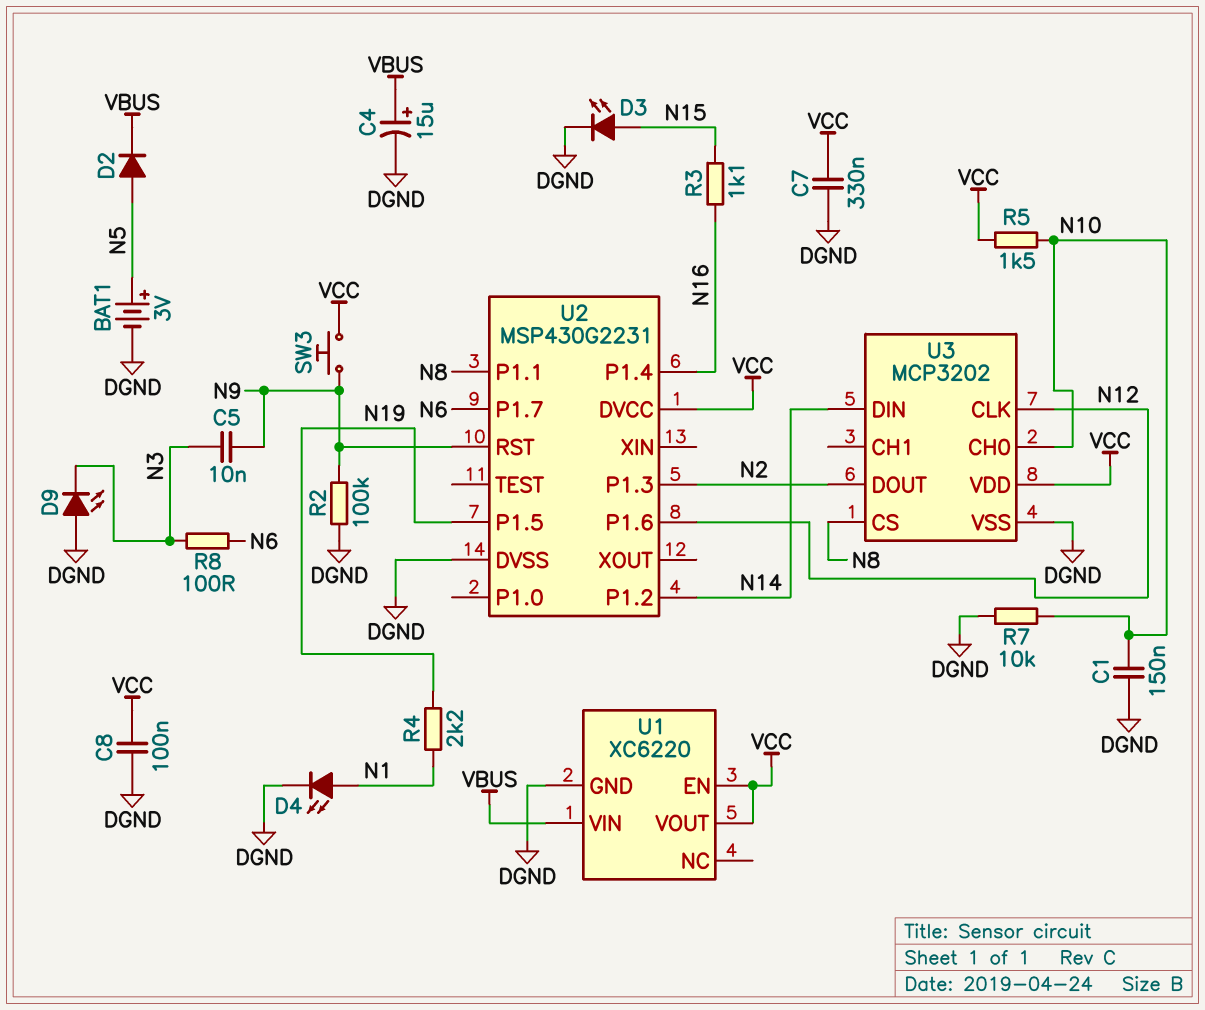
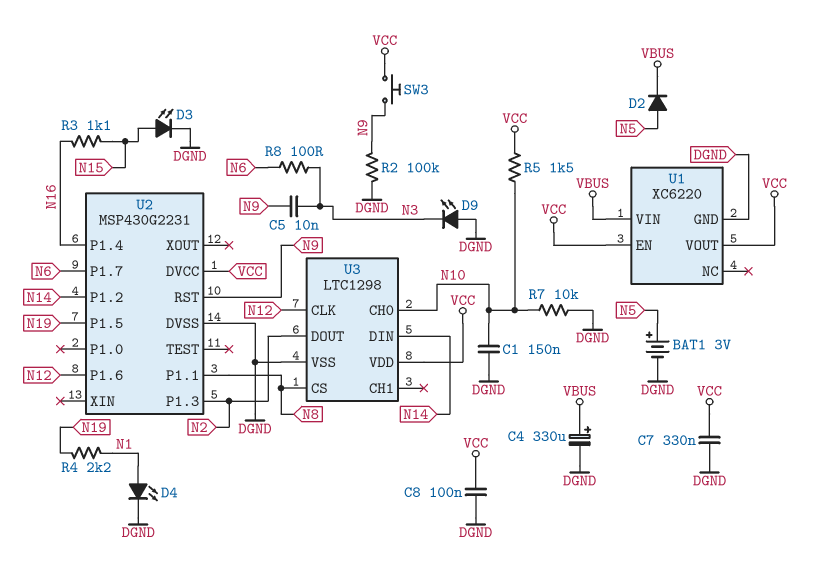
C4: 15uF (plus VBUS, minus DGND) -> 330uF (plus VBUS, minus DGND)
U3: MCP3202 -> LTC1298

